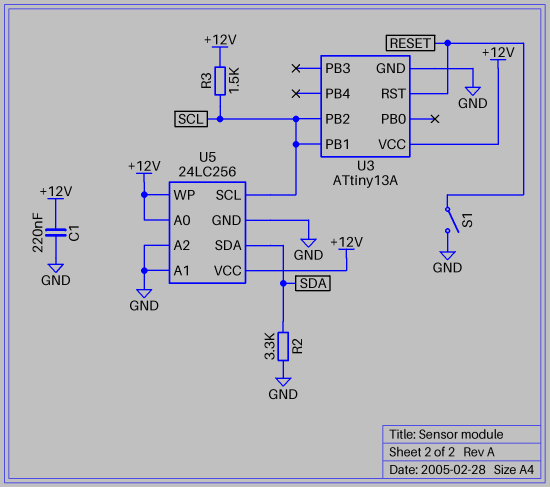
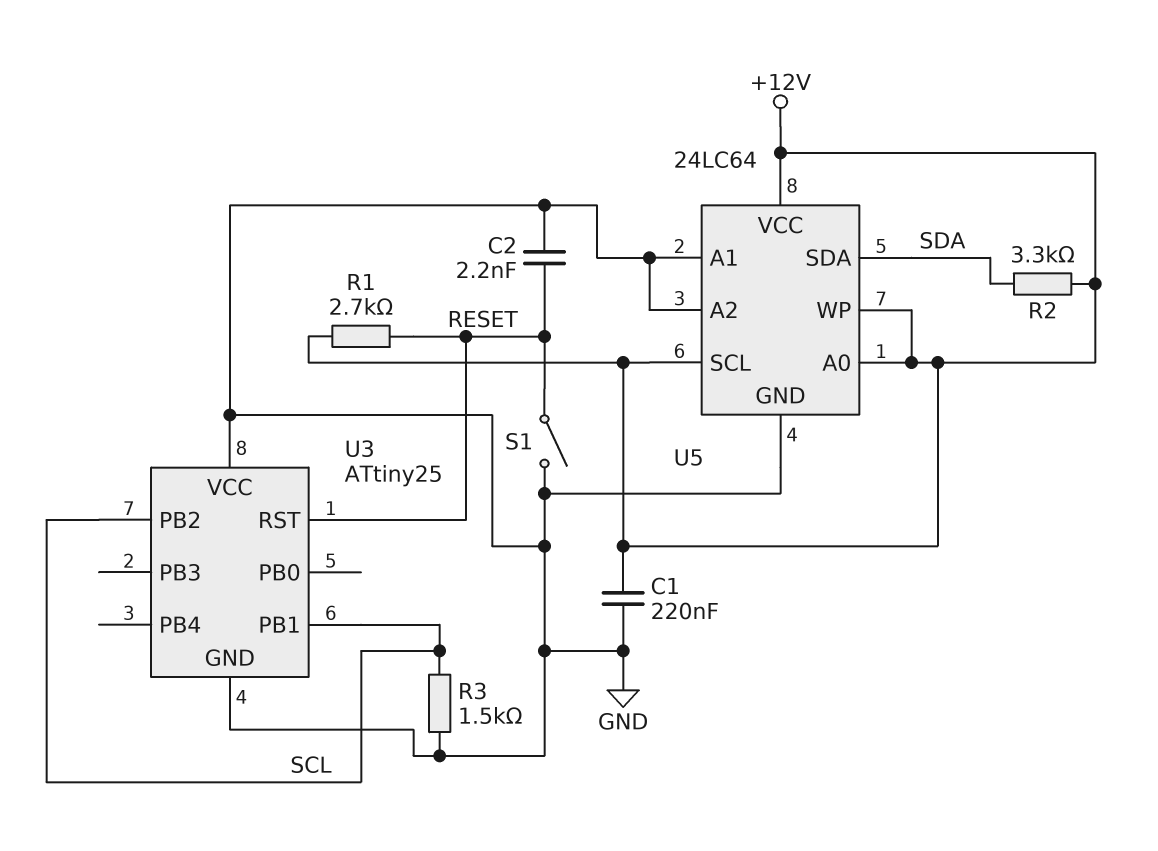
C2: none -> 2.2nF (GND, RESET)
R1: none -> 2.7k (+12V, RESET)
R2: 3.3k (GND, SDA) -> 3.3k (+12V, SDA)
R3: 1.5k (+12V, SCL) -> 1.5k (GND, SCL)
U3: ATtiny13A -> ATtiny25
U3 pin VCC: +12V -> GND
U5: 24LC256 -> 24LC64
U5 pin SCL: SCL -> +12V

